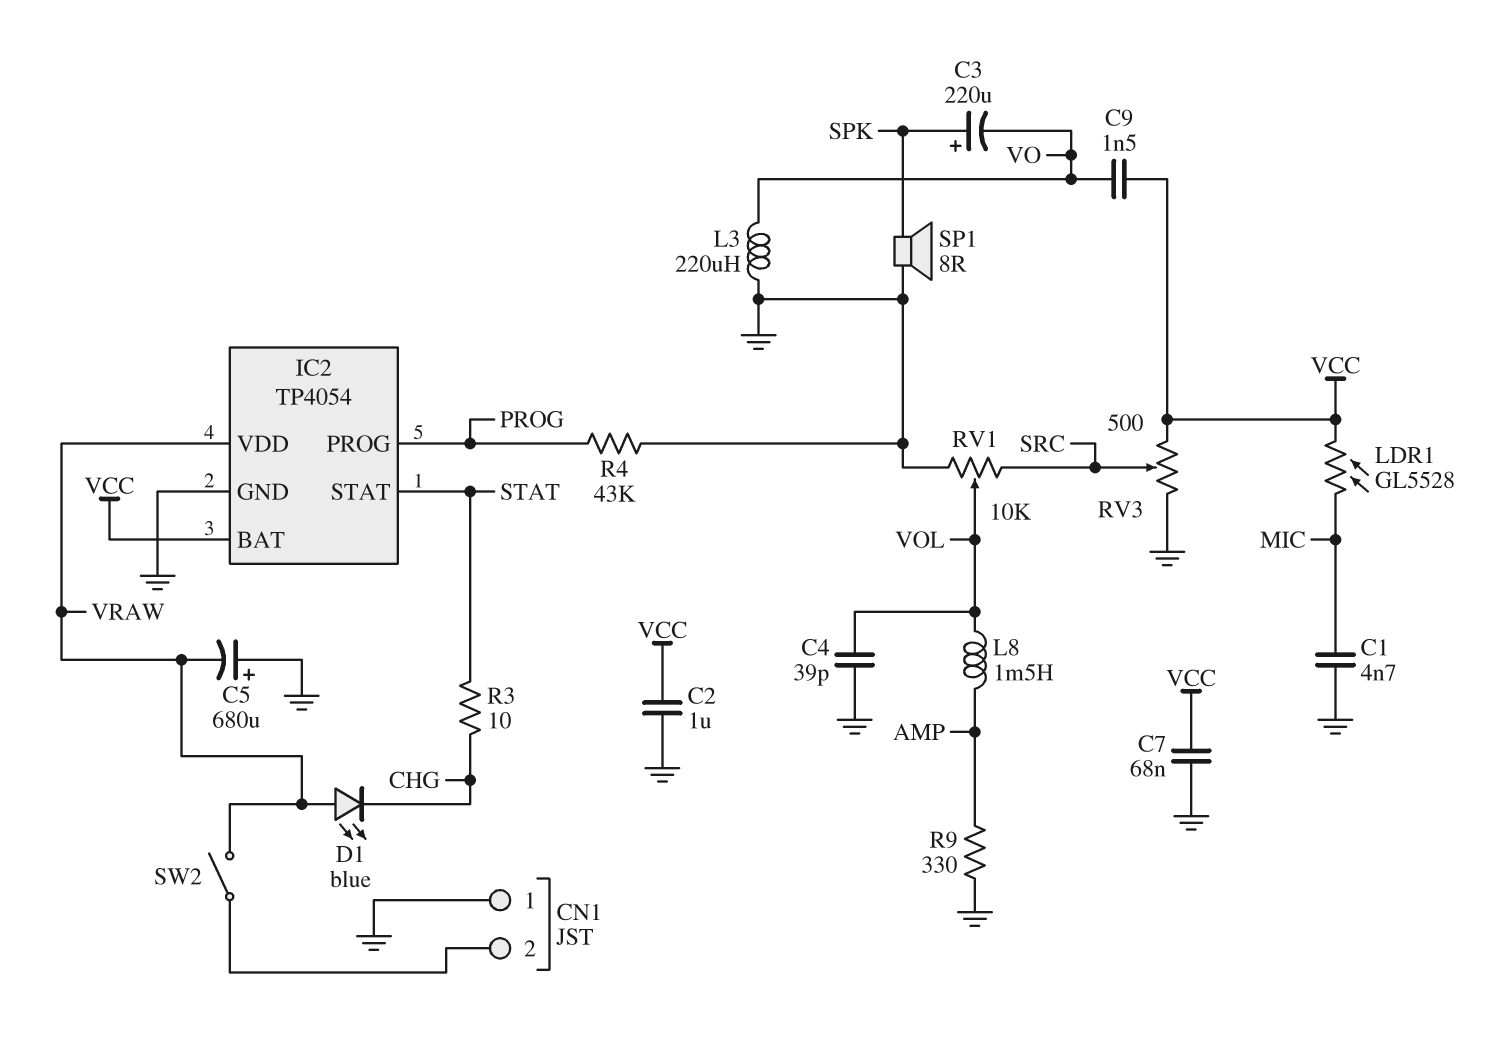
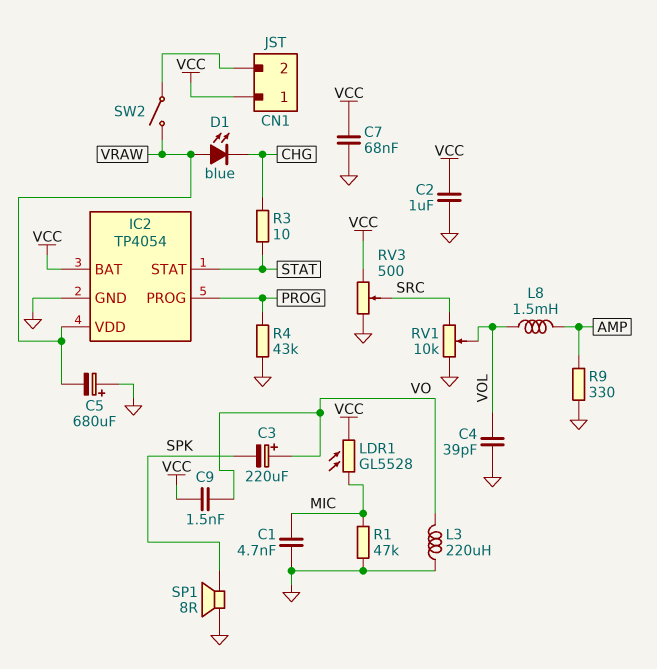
C3: 220uF (plus SPK, minus VO) -> 220uF (plus VO, minus SPK)
CN1 pin 1: GND -> VCC
R1: none -> 47k (GND, MIC)

